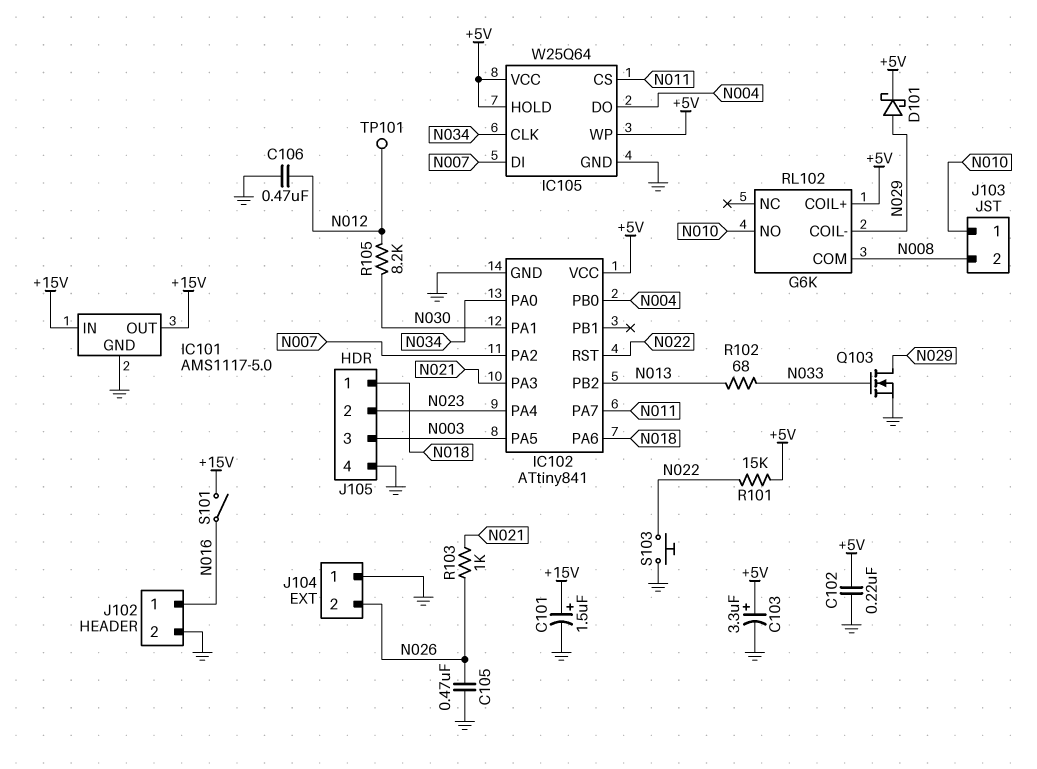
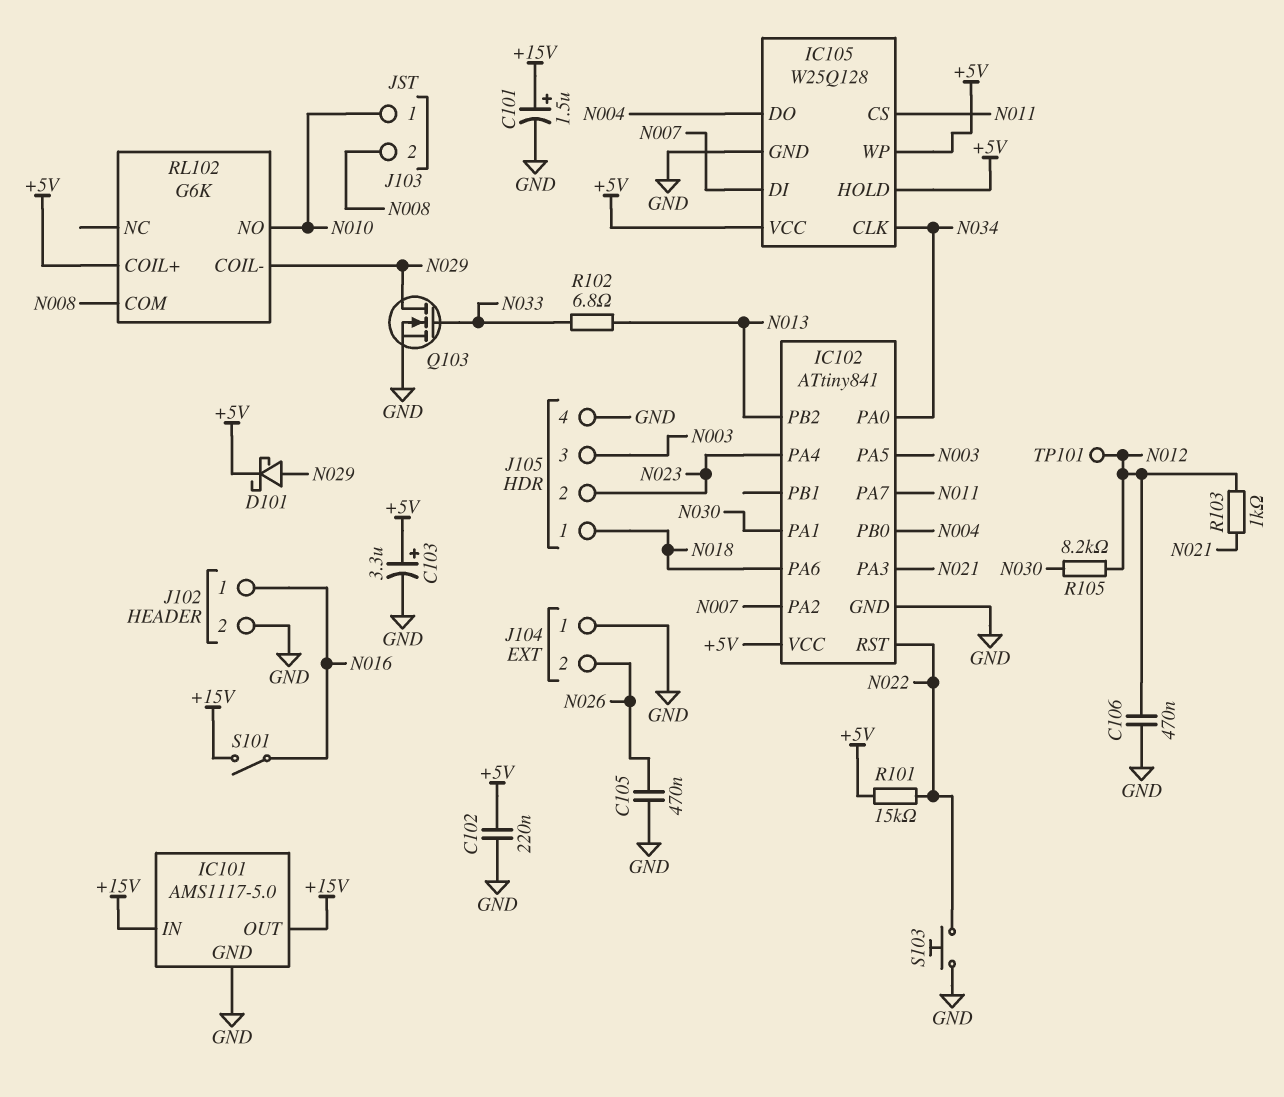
IC105: W25Q64 -> W25Q128
R102: 68 (N013, N033) -> 6.8 (N013, N033)
R103: 1k (N021, N026) -> 1k (N012, N021)

